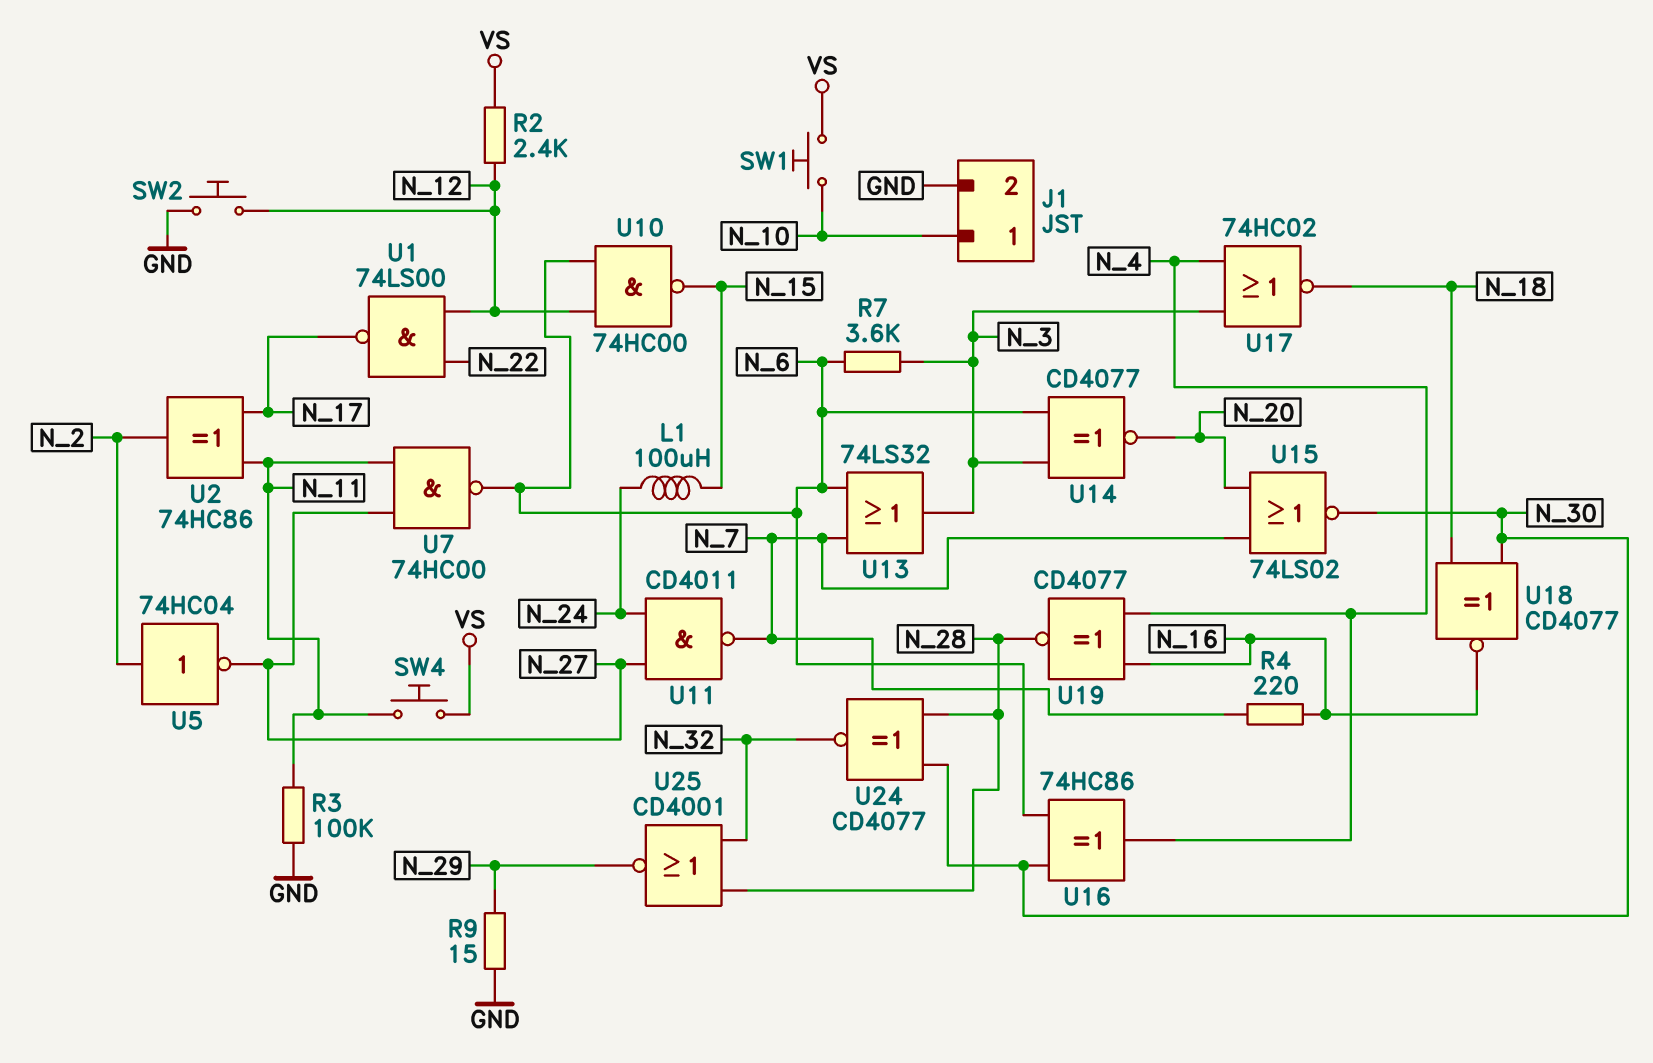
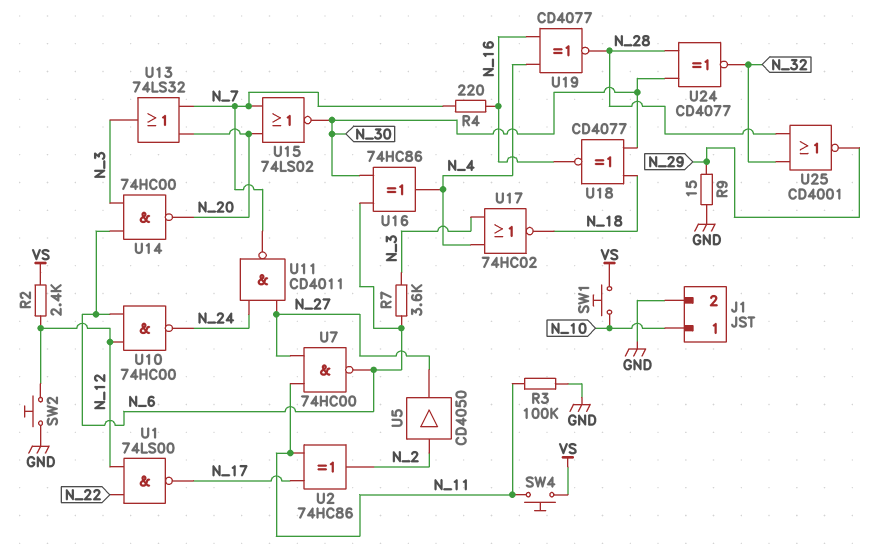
L1: 100uH (N_15, N_24) -> none
U5: NOT 74HC04 (in N_2, out N_27) -> buffer CD4050 (in N_2, out N_27)
U10: NAND 74HC00 (in N_6, in N_12, out N_15) -> NAND 74HC00 (in N_6, in N_12, out N_24)
U13: OR 74LS32 (in N_6, in N_7, out N_3) -> OR 74LS32 (in N_7, in N_20, out N_3)
U14: XNOR CD4077 (in N_3, in N_6, out N_20) -> NAND 74HC00 (in N_3, in N_6, out N_20)

